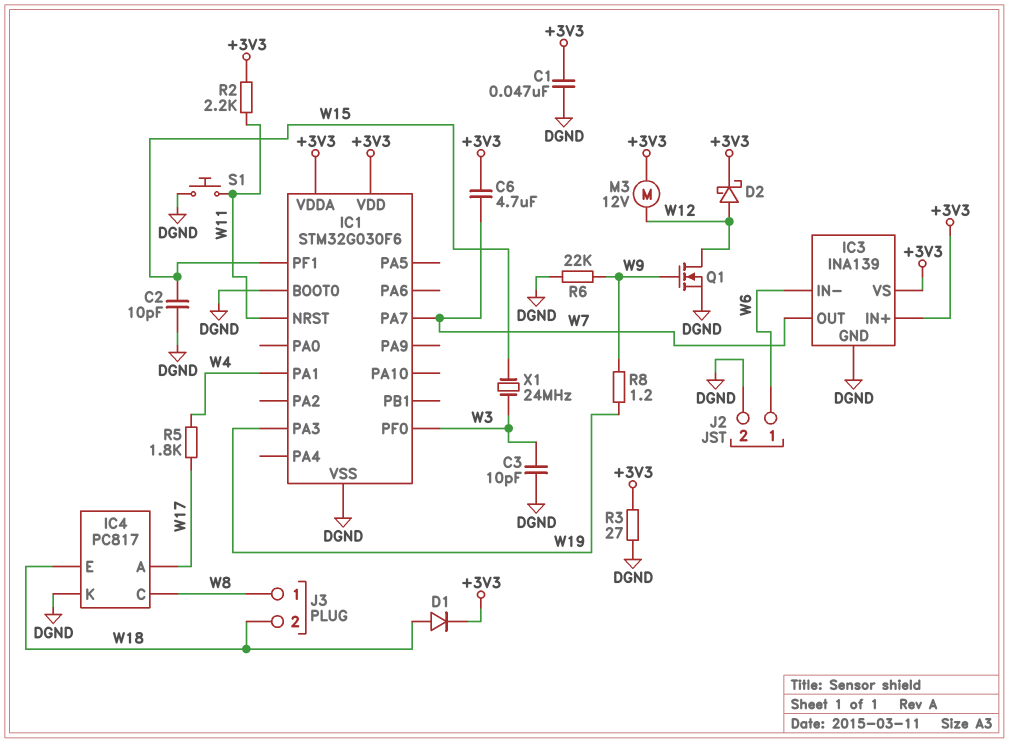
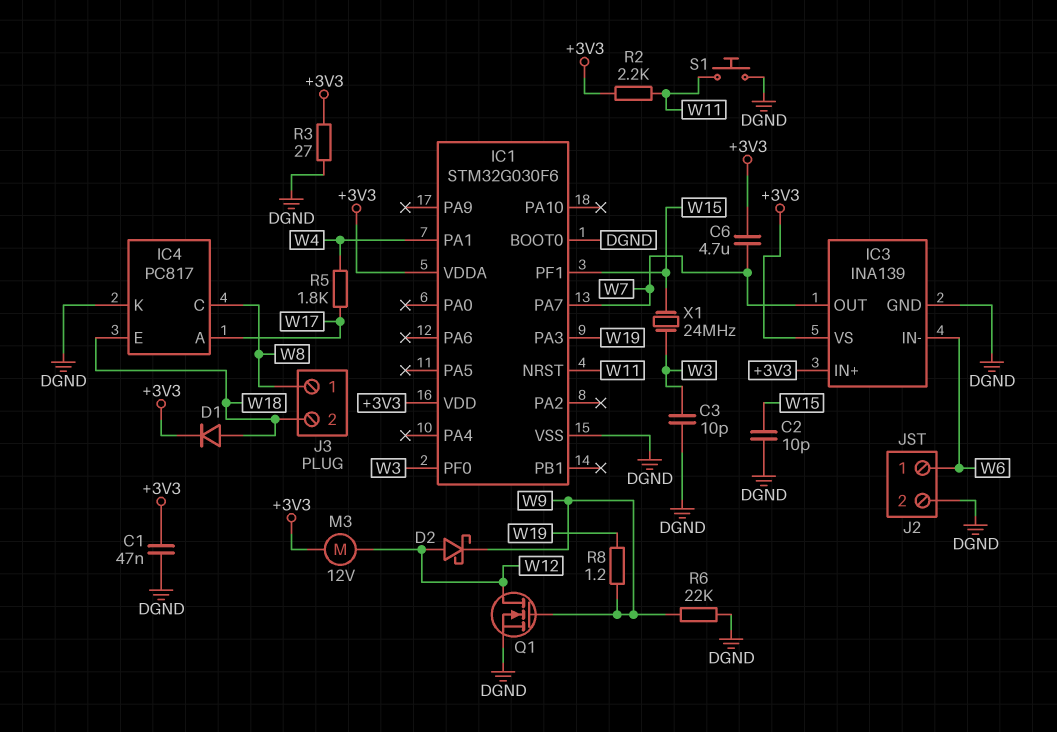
D2: schottky (A W12, K +3V3) -> schottky (A W12, K W9)

